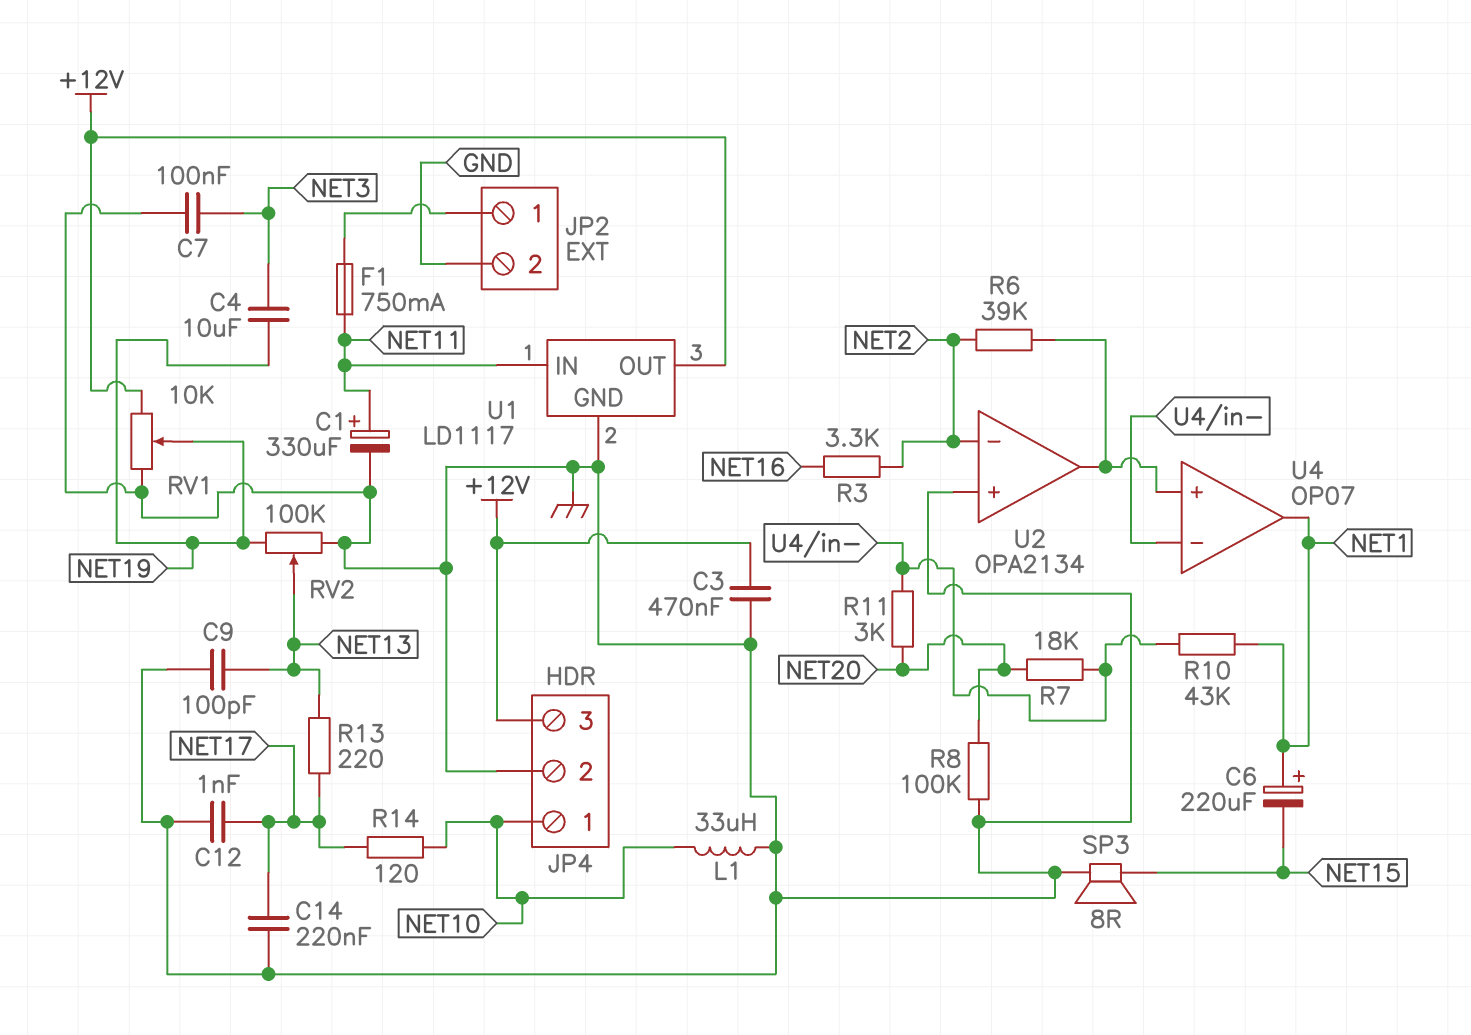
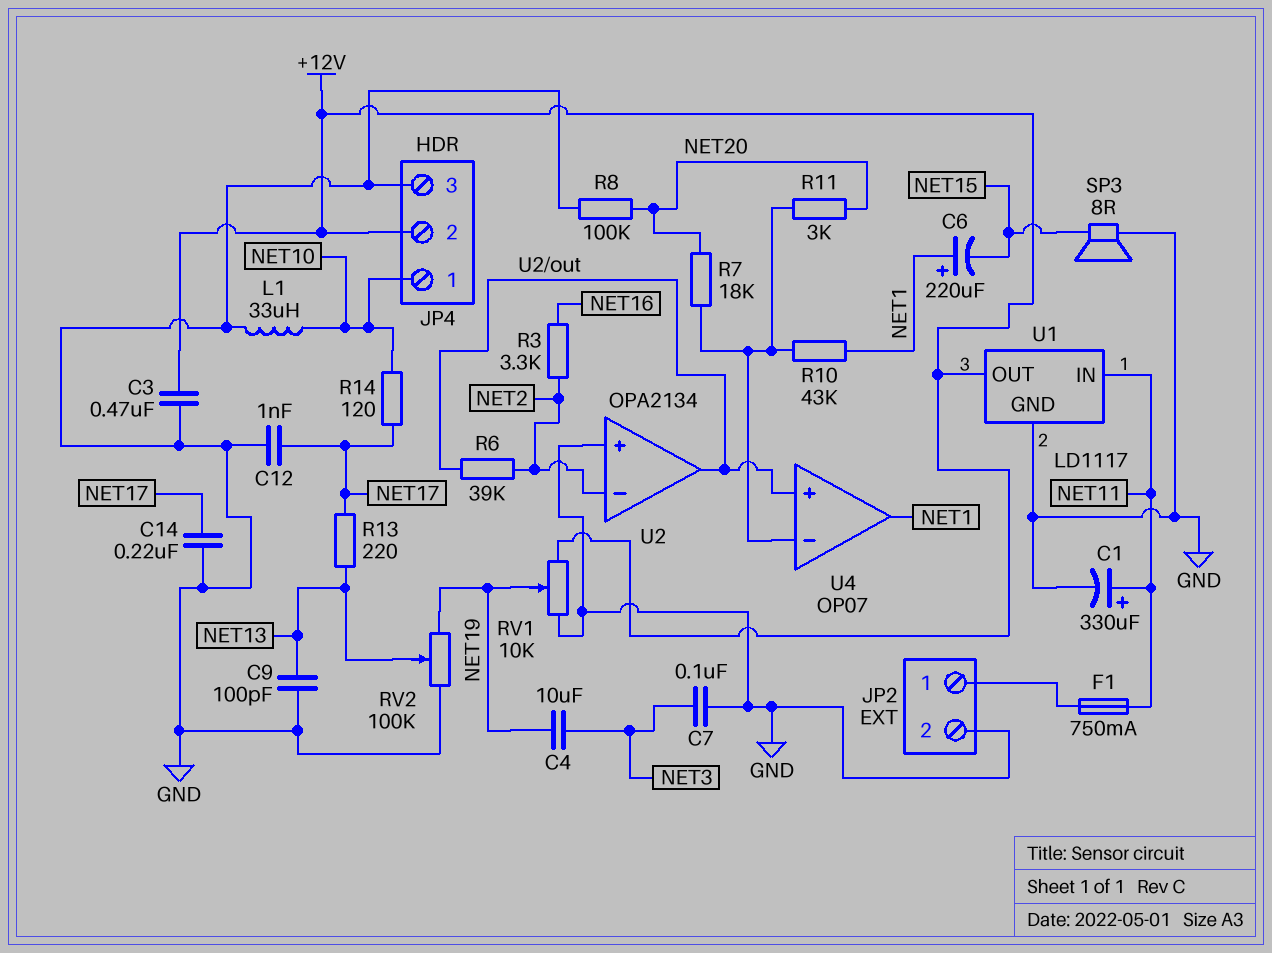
JP4 pin 2: GND -> +12V
JP4 pin 3: +12V -> GND

